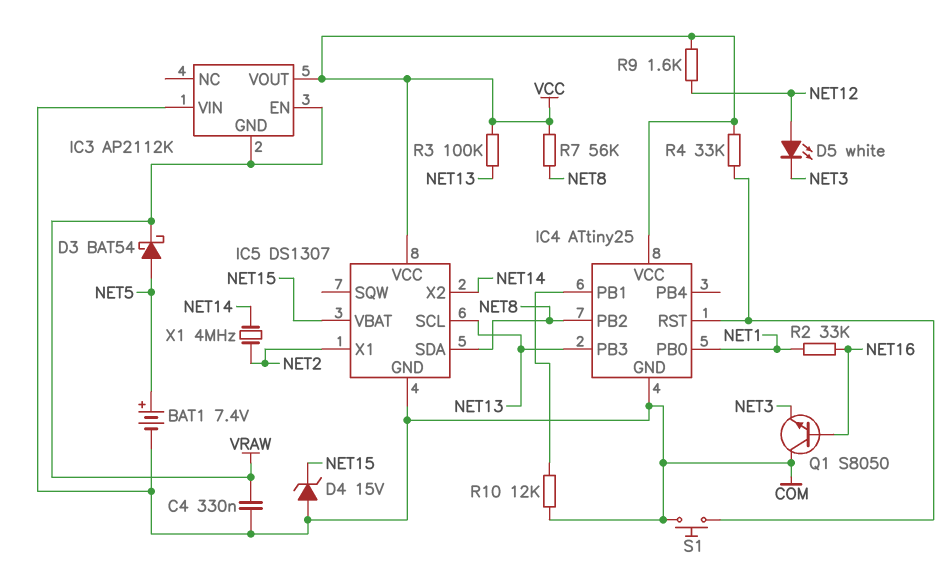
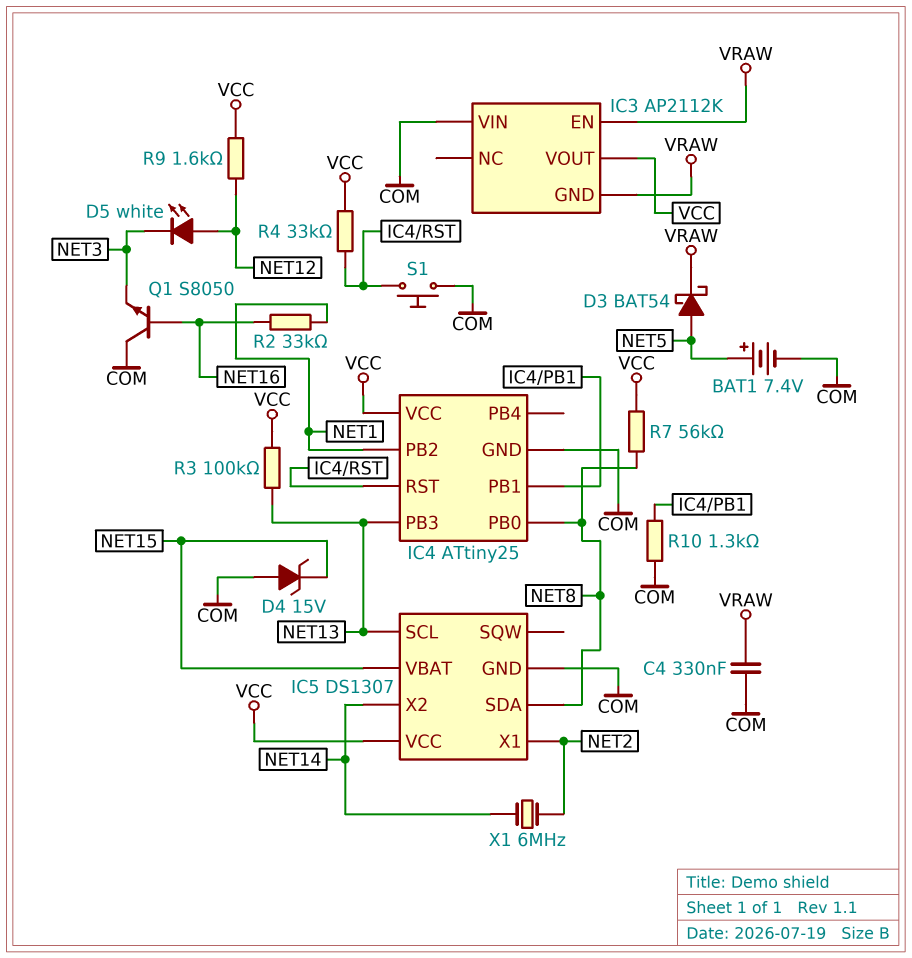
IC4 pin PB0: NET1 -> NET8
IC4 pin PB2: NET8 -> NET1
R10: 12k (COM, IC4/PB1) -> 1.3k (COM, IC4/PB1)
X1: 4MHz (NET2, NET14) -> 6MHz (NET2, NET14)

